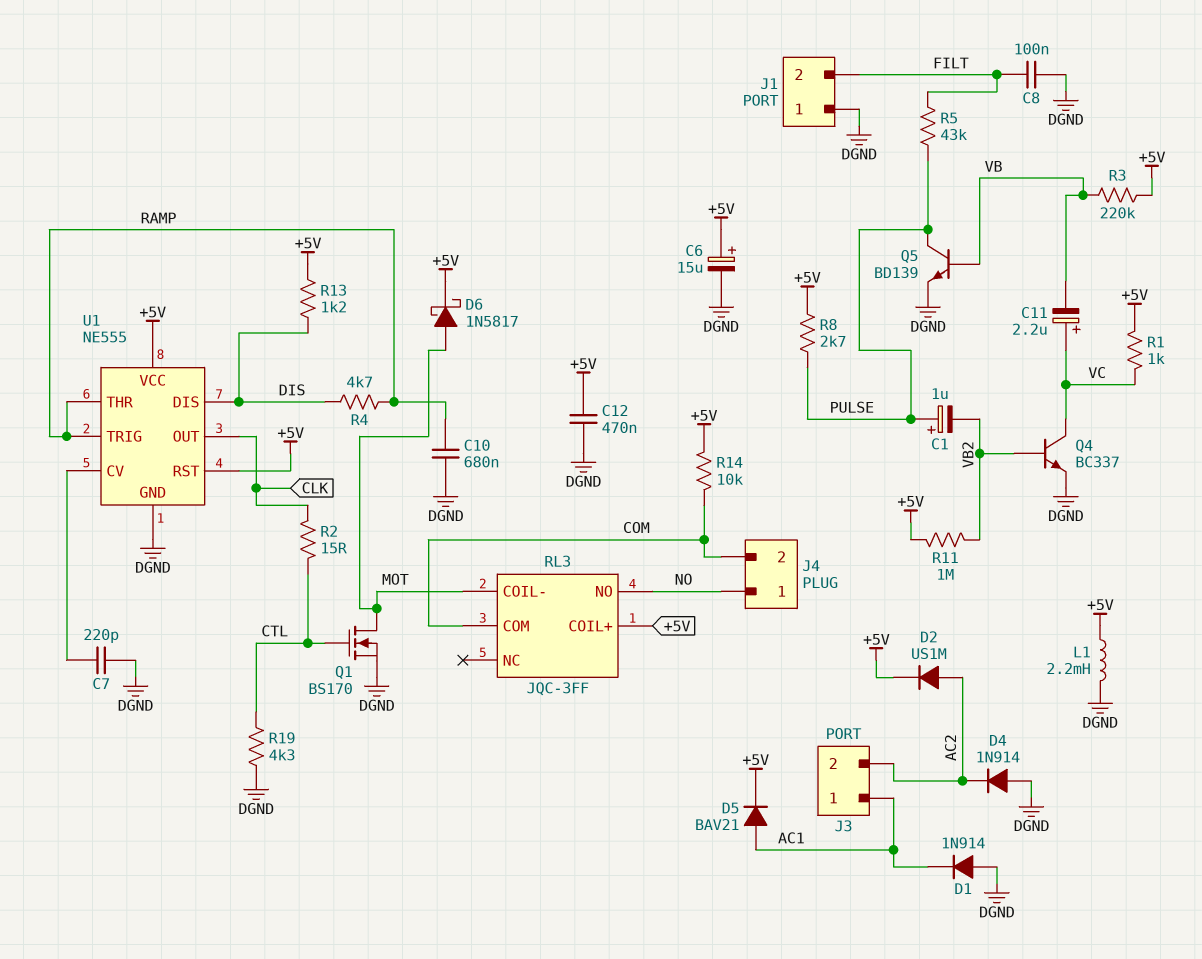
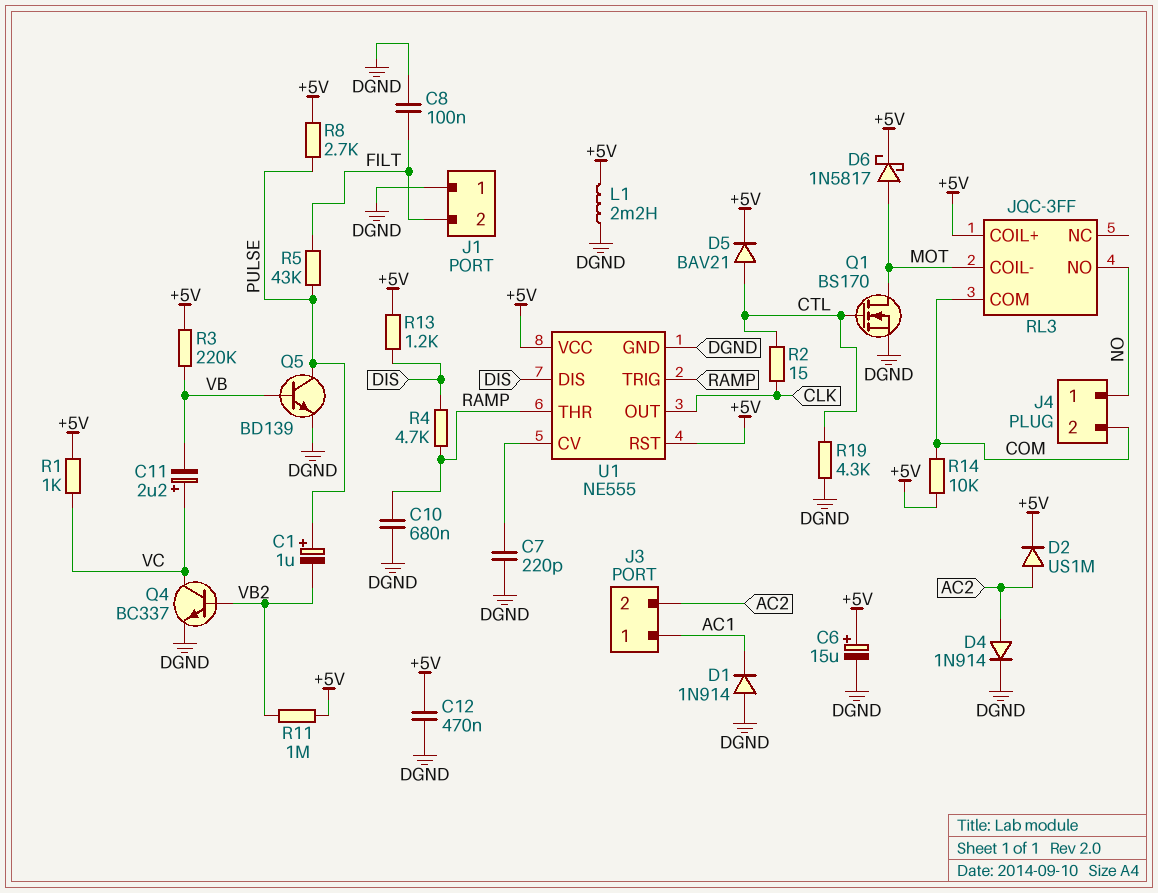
D4: diode 1N914 (A DGND, K AC2) -> diode 1N914 (A AC2, K DGND)
D5: diode BAV21 (A AC1, K +5V) -> diode BAV21 (A CTL, K +5V)

